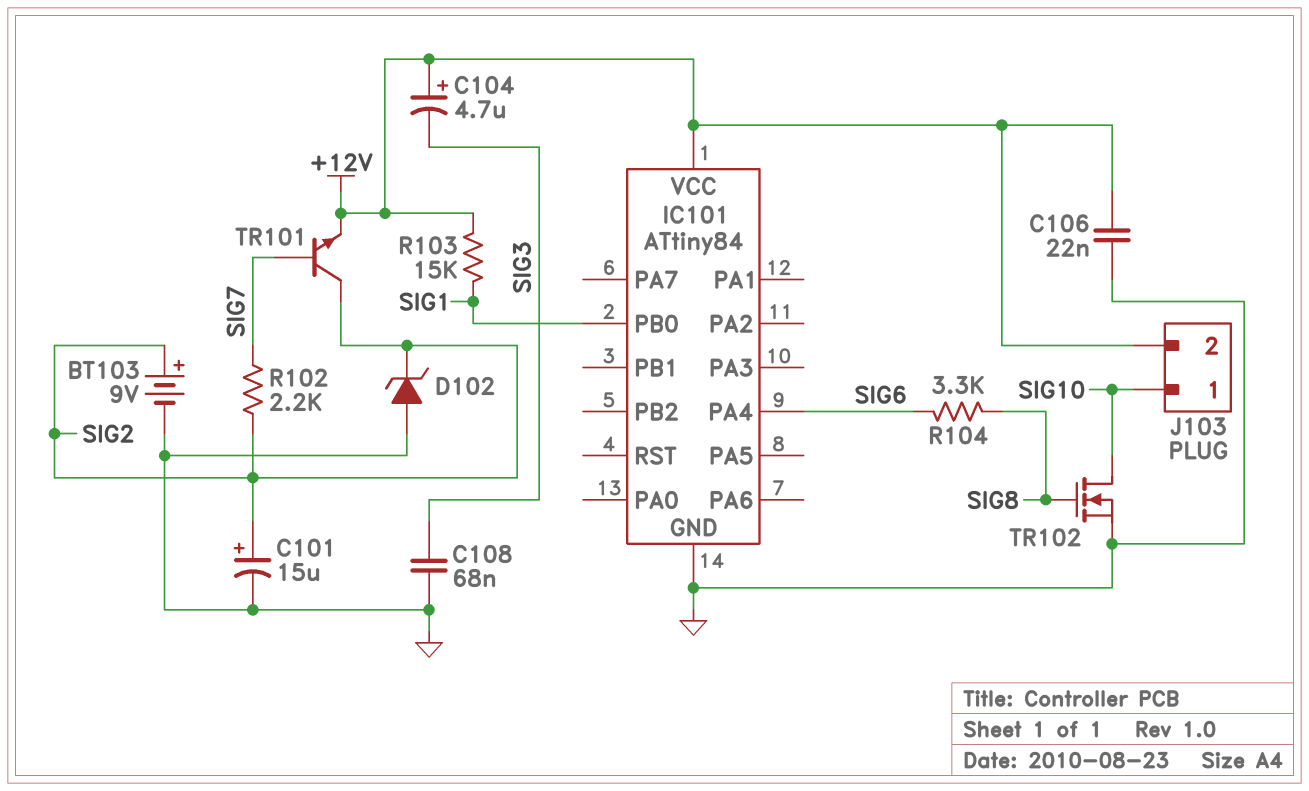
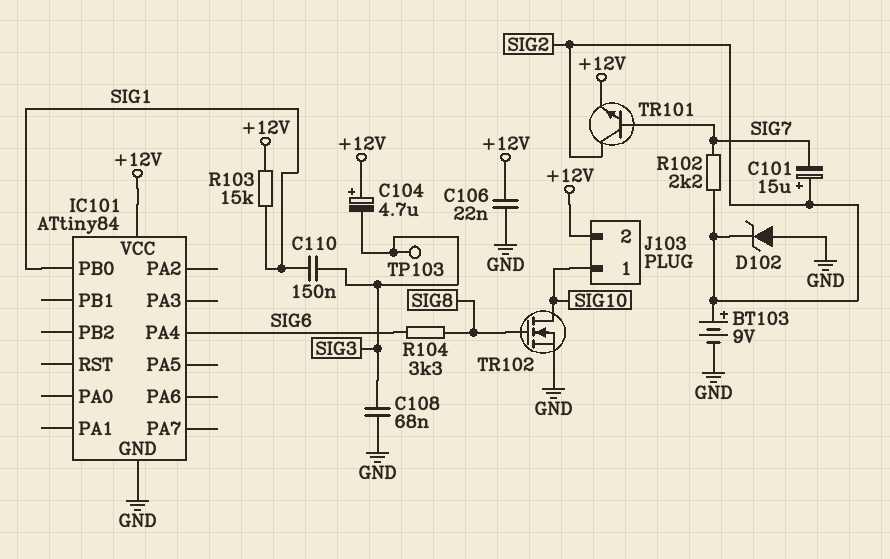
C101: 15uF (plus SIG2, minus GND) -> 15uF (plus SIG2, minus SIG7)
C110: none -> 150nF (SIG1, SIG3)
TP103: none -> test point (SIG3)

